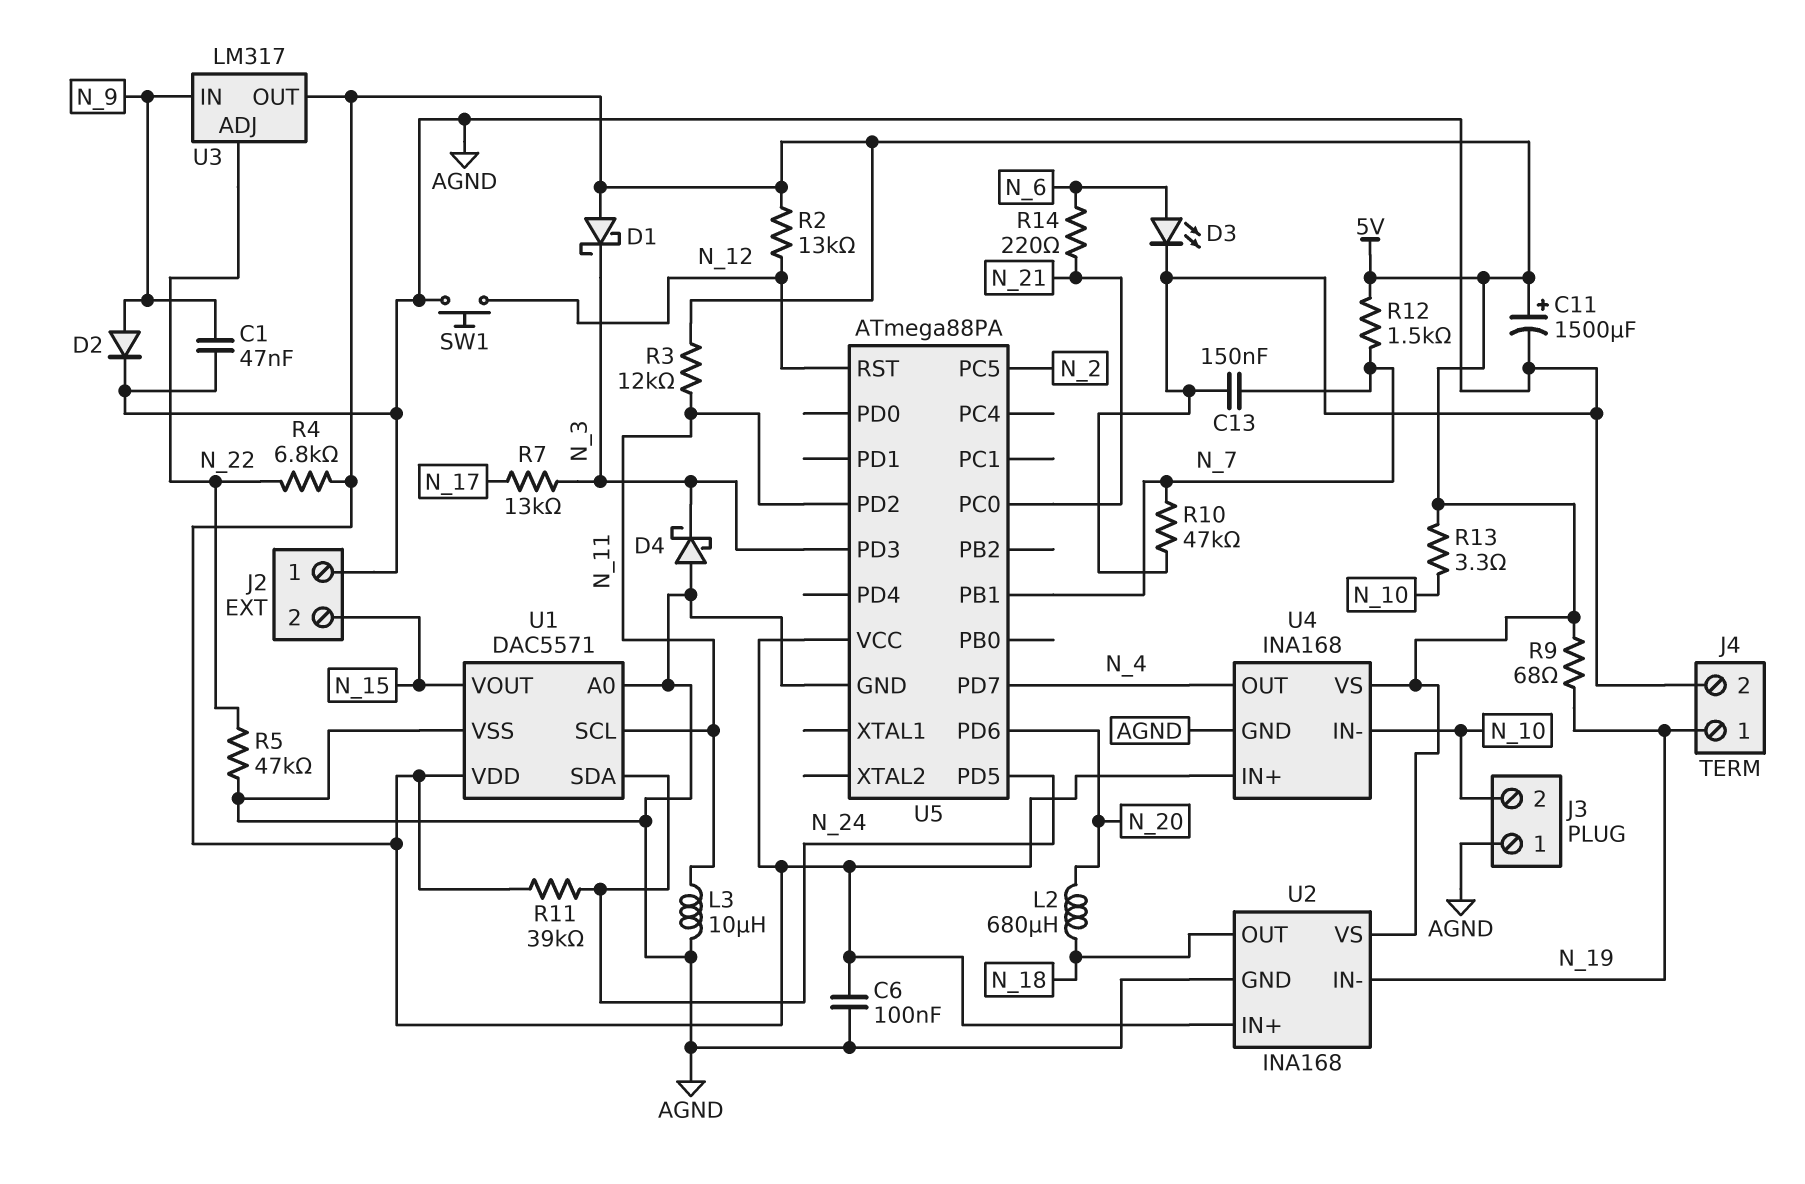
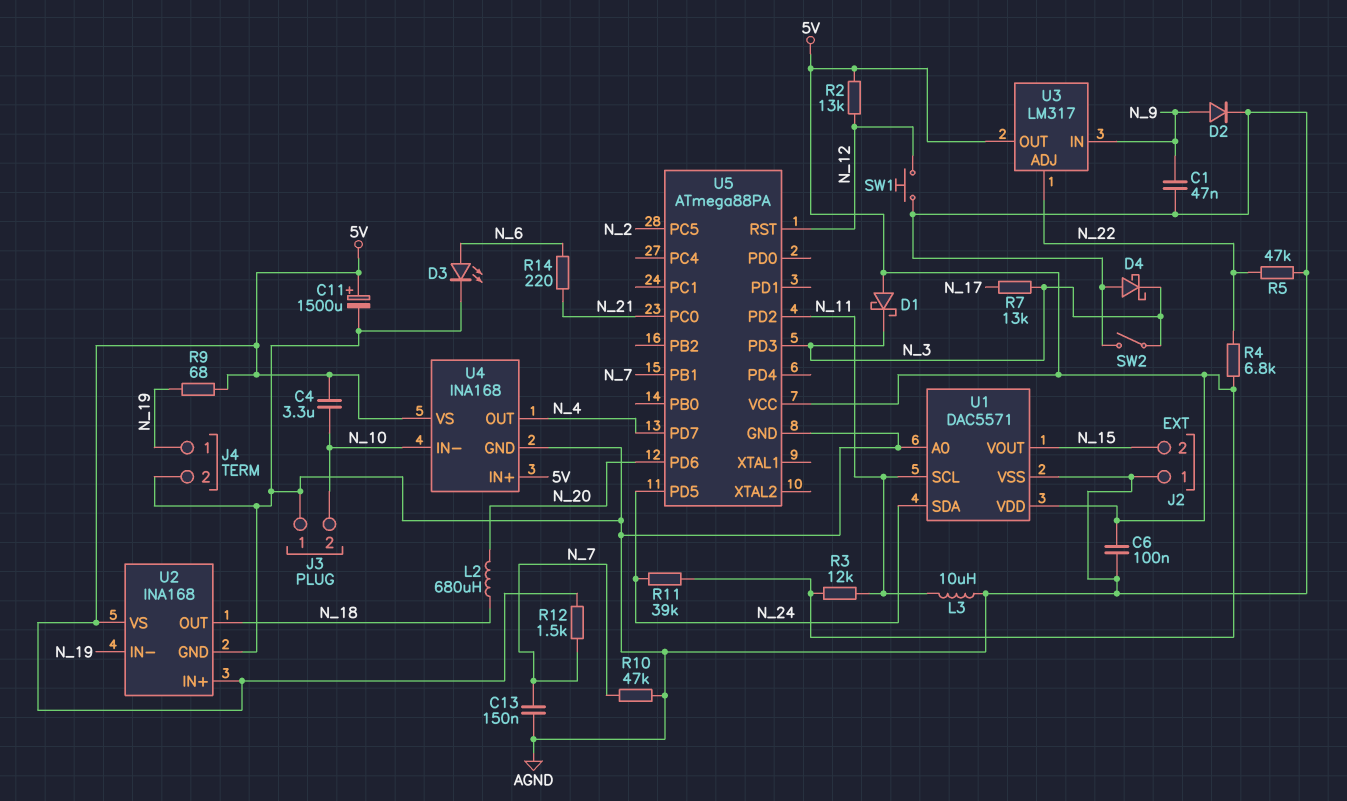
C4: none -> 3.3uF (5V, N_10)
R13: 3.3 (5V, N_10) -> none
SW2: none -> switch (AGND, N_3)

